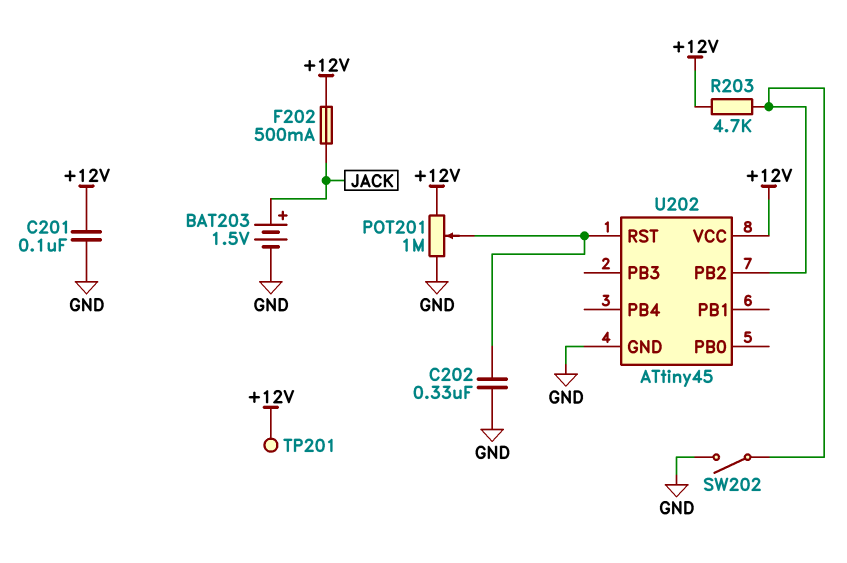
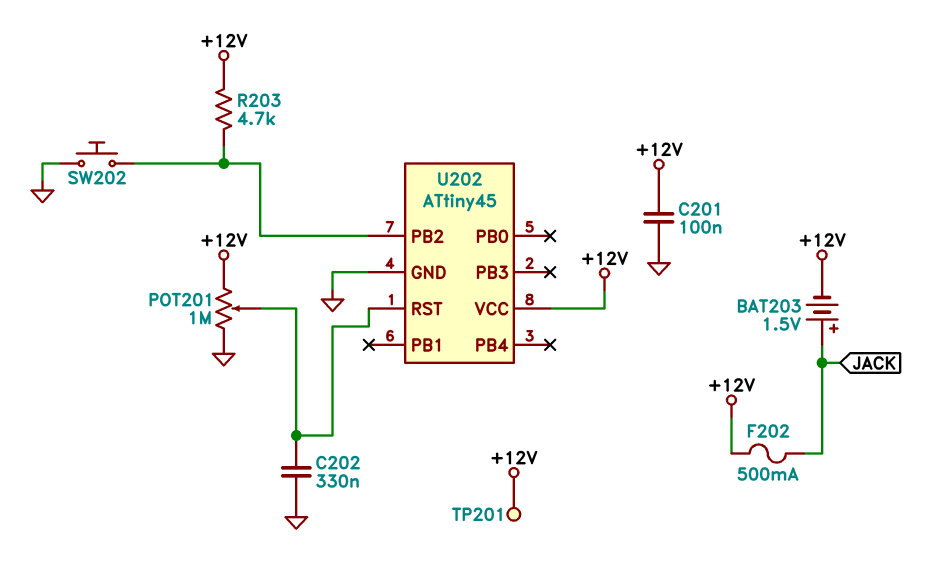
BAT203: 1.5V (plus JACK, minus GND) -> 1.5V (plus JACK, minus +12V)
SW202: switch (GND, U202/PB2) -> button (GND, U202/PB2)

